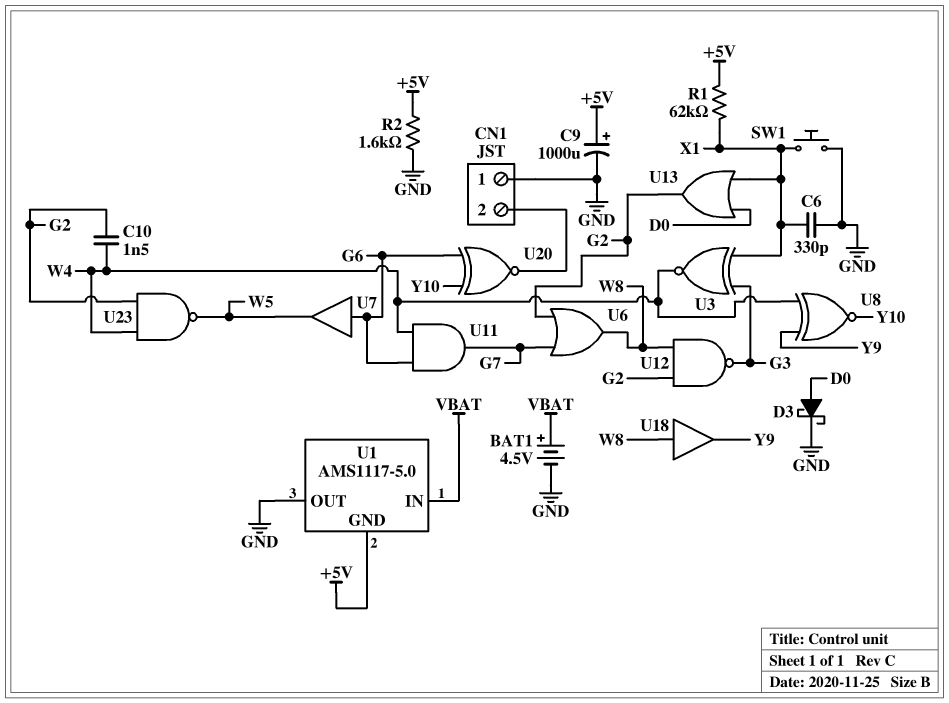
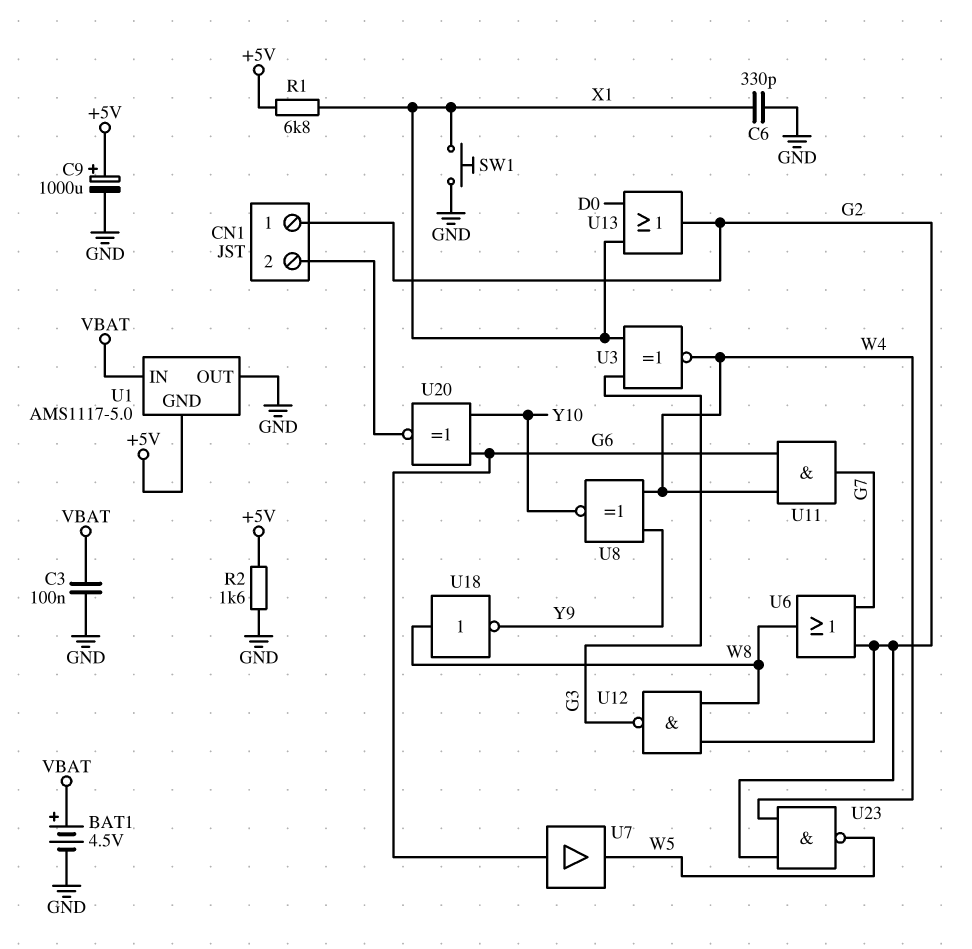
C3: none -> 100nF (GND, VBAT)
C10: 1.5nF (G2, W4) -> none
CN1 pin 1: GND -> G2
D3: schottky (A D0, K GND) -> none
R1: 62k (+5V, X1) -> 6.8k (+5V, X1)
U18: buffer (in W8, out Y9) -> NOT (in W8, out Y9)

